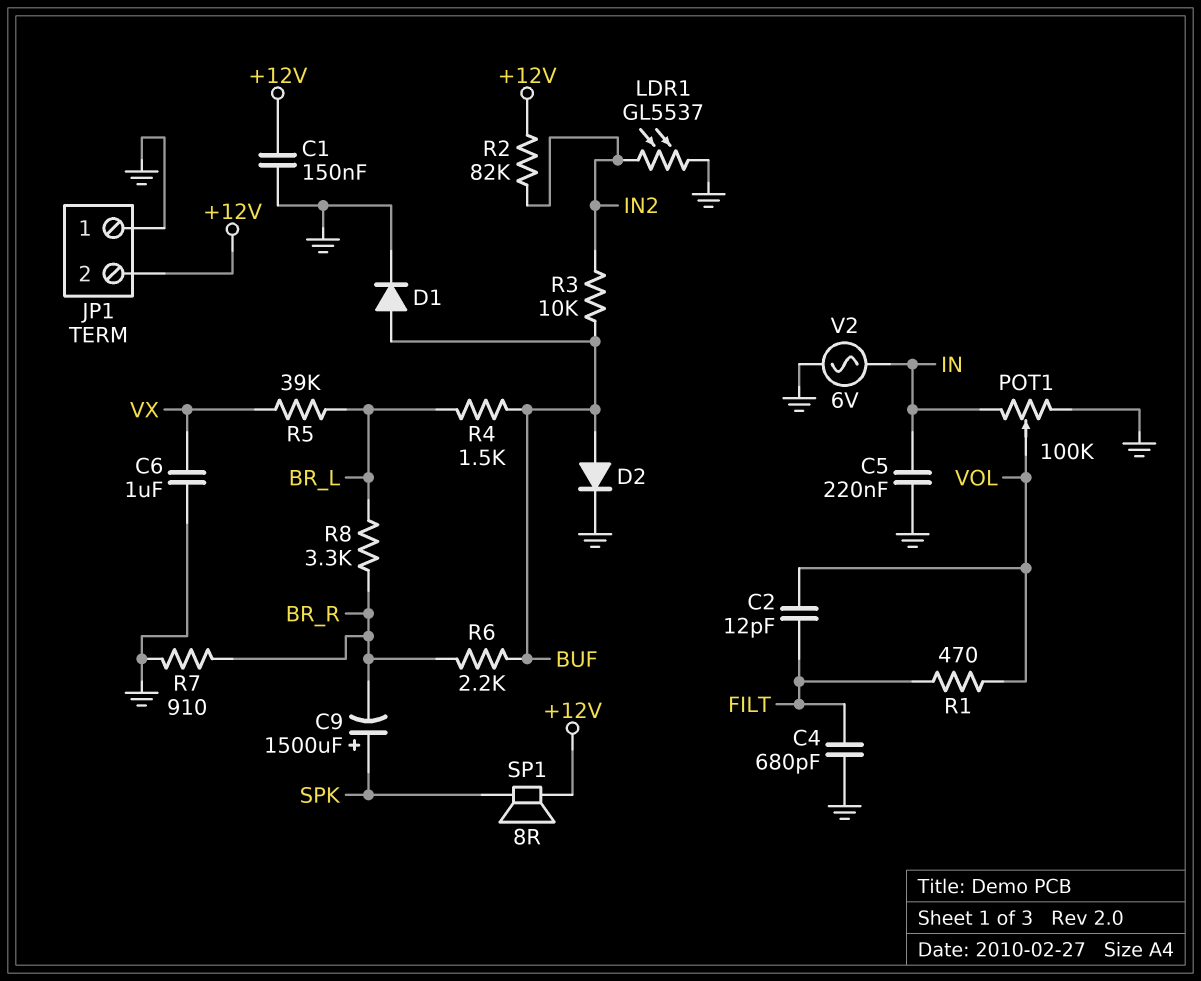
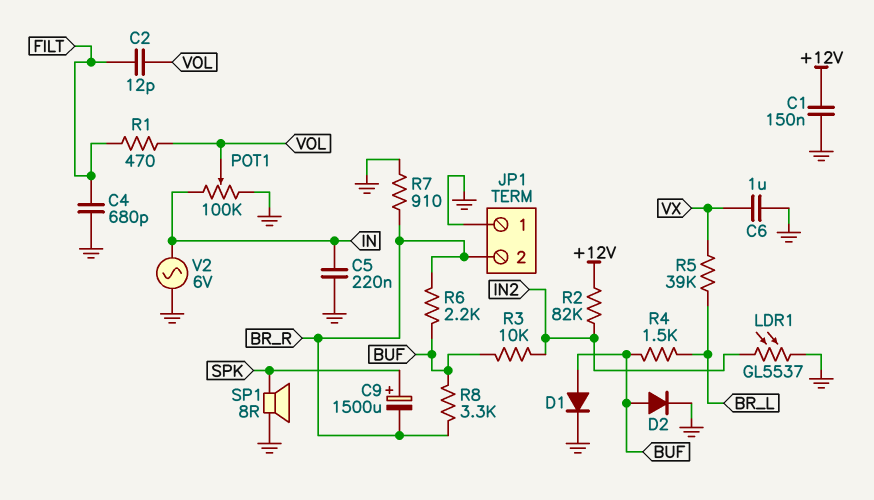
JP1 pin 2: +12V -> BR_R
R8: 3.3k (BR_L, BR_R) -> 3.3k (BR_R, BUF)
SP1: speaker 8R (+12V, SPK) -> speaker 8R (GND, SPK)

